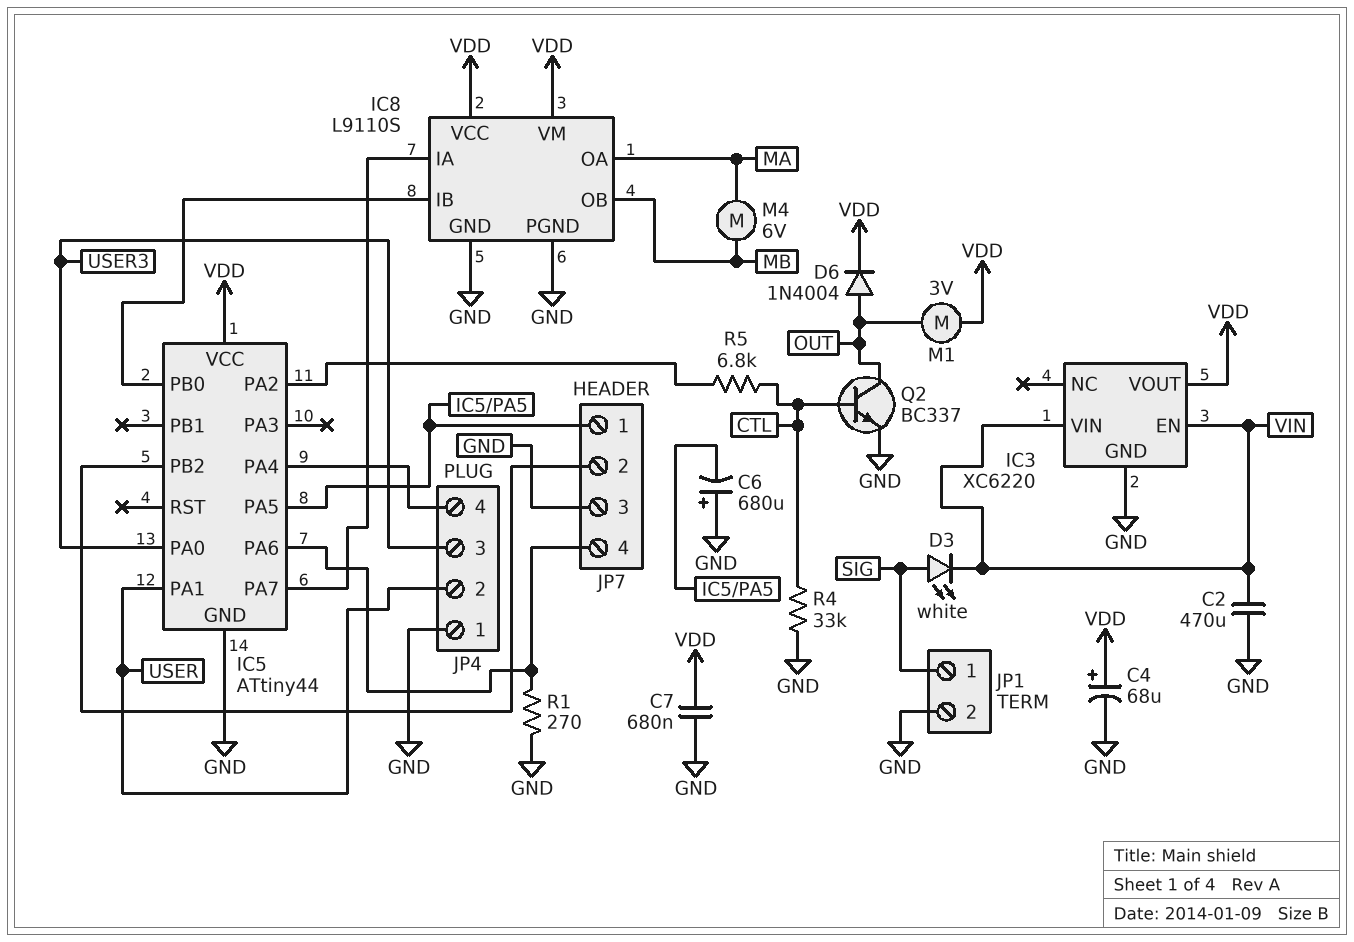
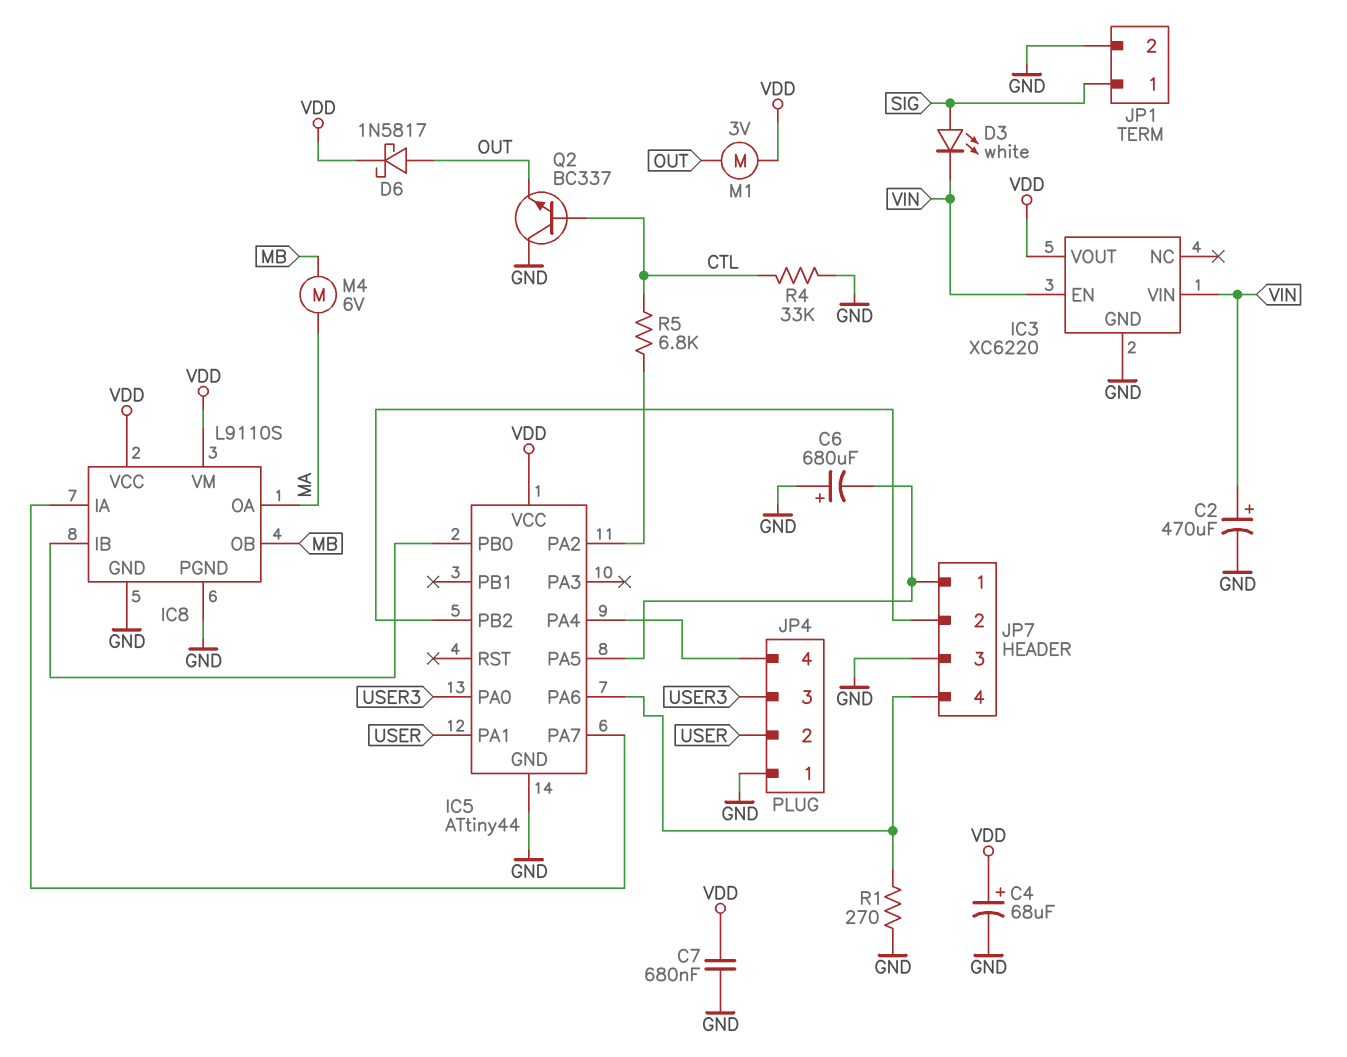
C2: 470uF (GND, VIN) -> 470uF (plus VIN, minus GND)
D6: diode 1N4004 (A OUT, K VDD) -> schottky 1N5817 (A OUT, K VDD)
Q2: NPN BC337 (B CTL, C OUT, E GND) -> NPN BC337 (B CTL, C GND, E OUT)

